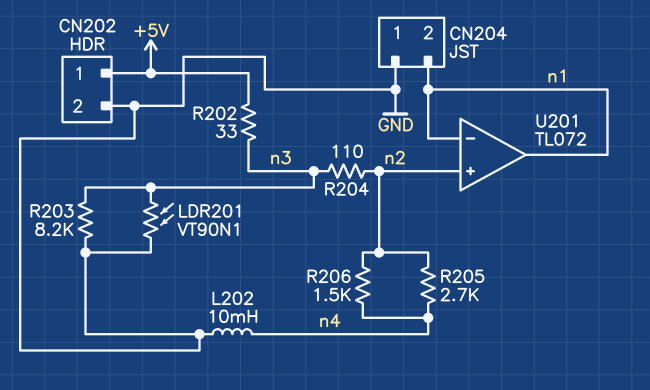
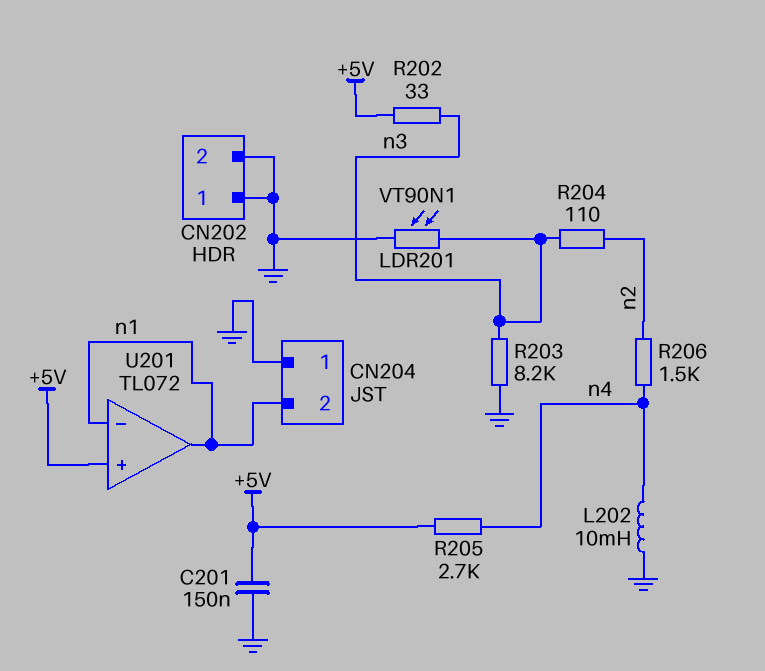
C201: none -> 150nF (+5V, GND)
CN202 pin 1: +5V -> GND
R205: 2.7k (n2, n4) -> 2.7k (+5V, n4)
U201 pin in+: n2 -> +5V

